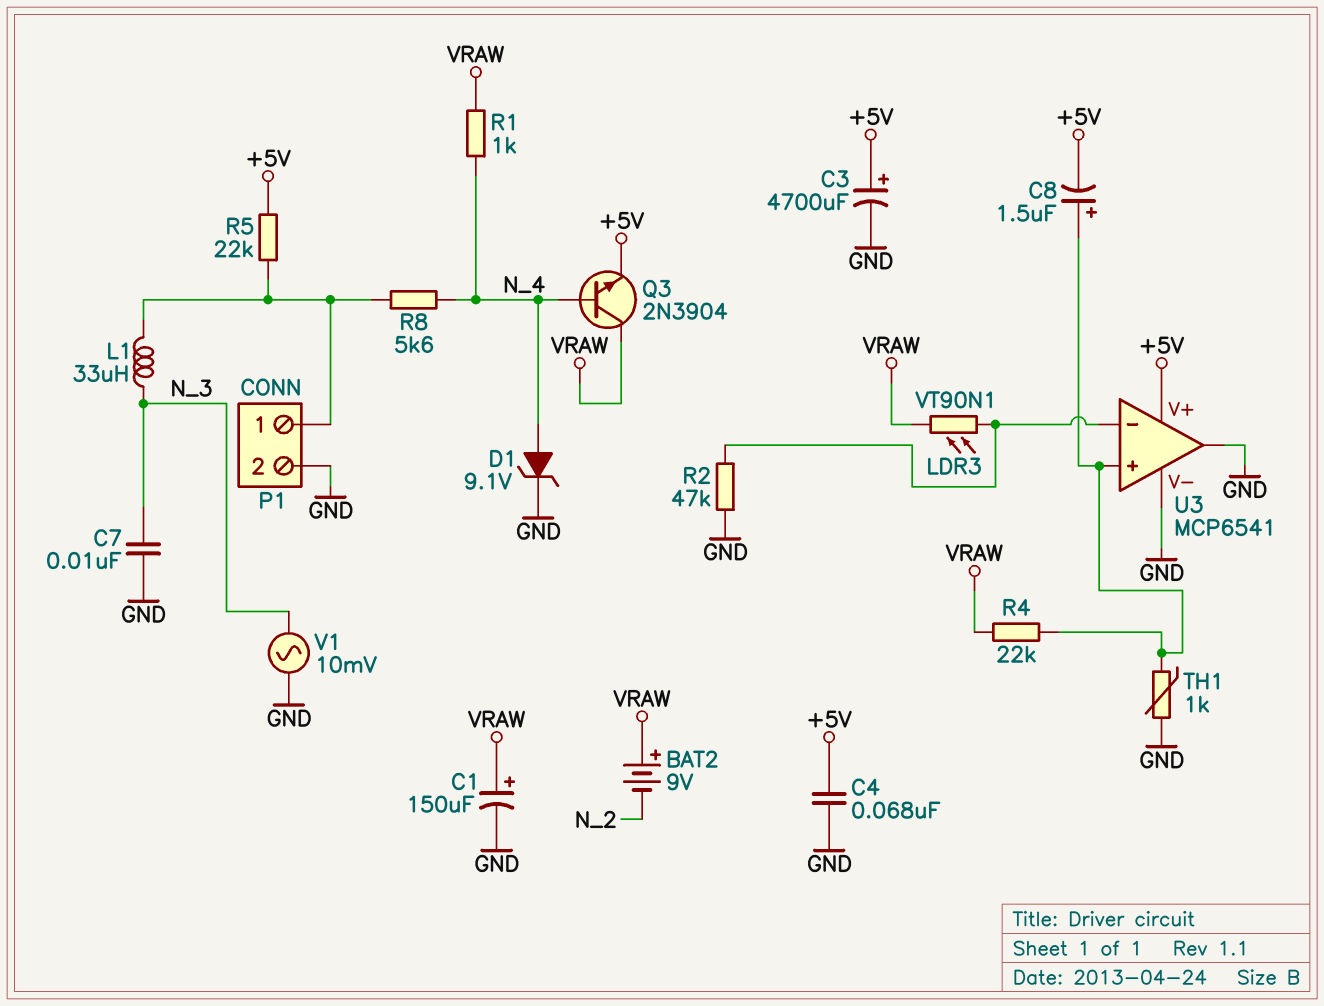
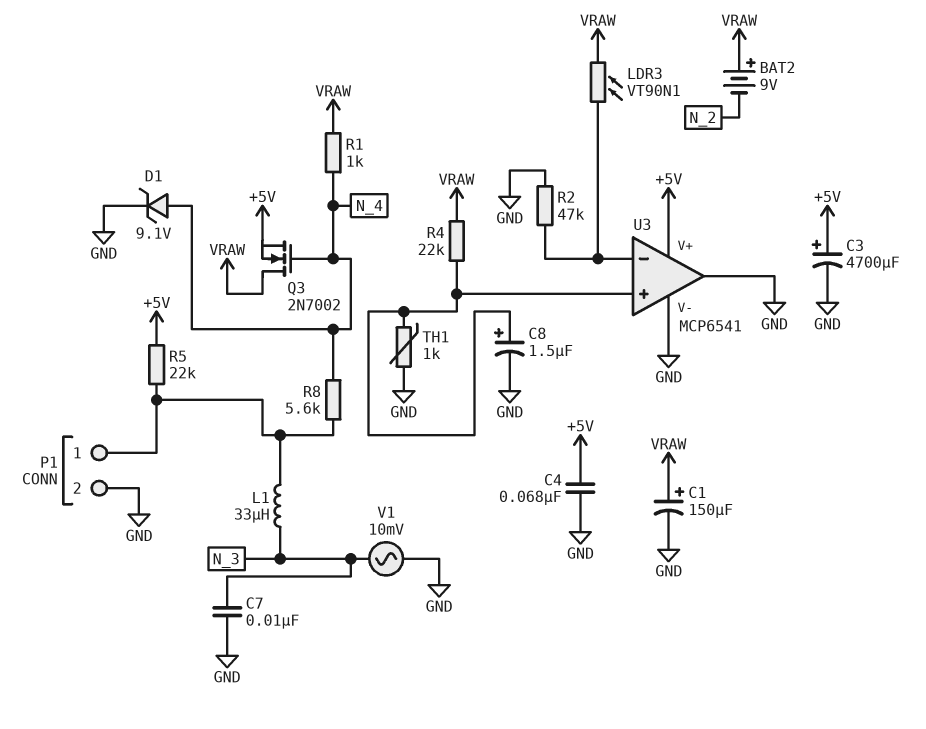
C8: 1.5uF (plus U3/in+, minus +5V) -> 1.5uF (plus U3/in+, minus GND)
Q3: NPN 2N3904 (B N_4, C VRAW, E +5V) -> NMOS 2N7002 (G N_4, D VRAW, S +5V)

